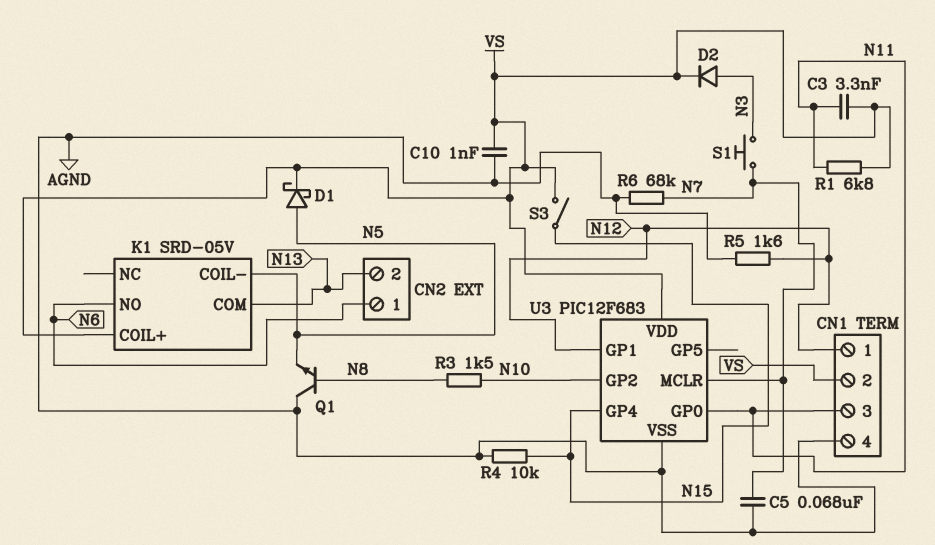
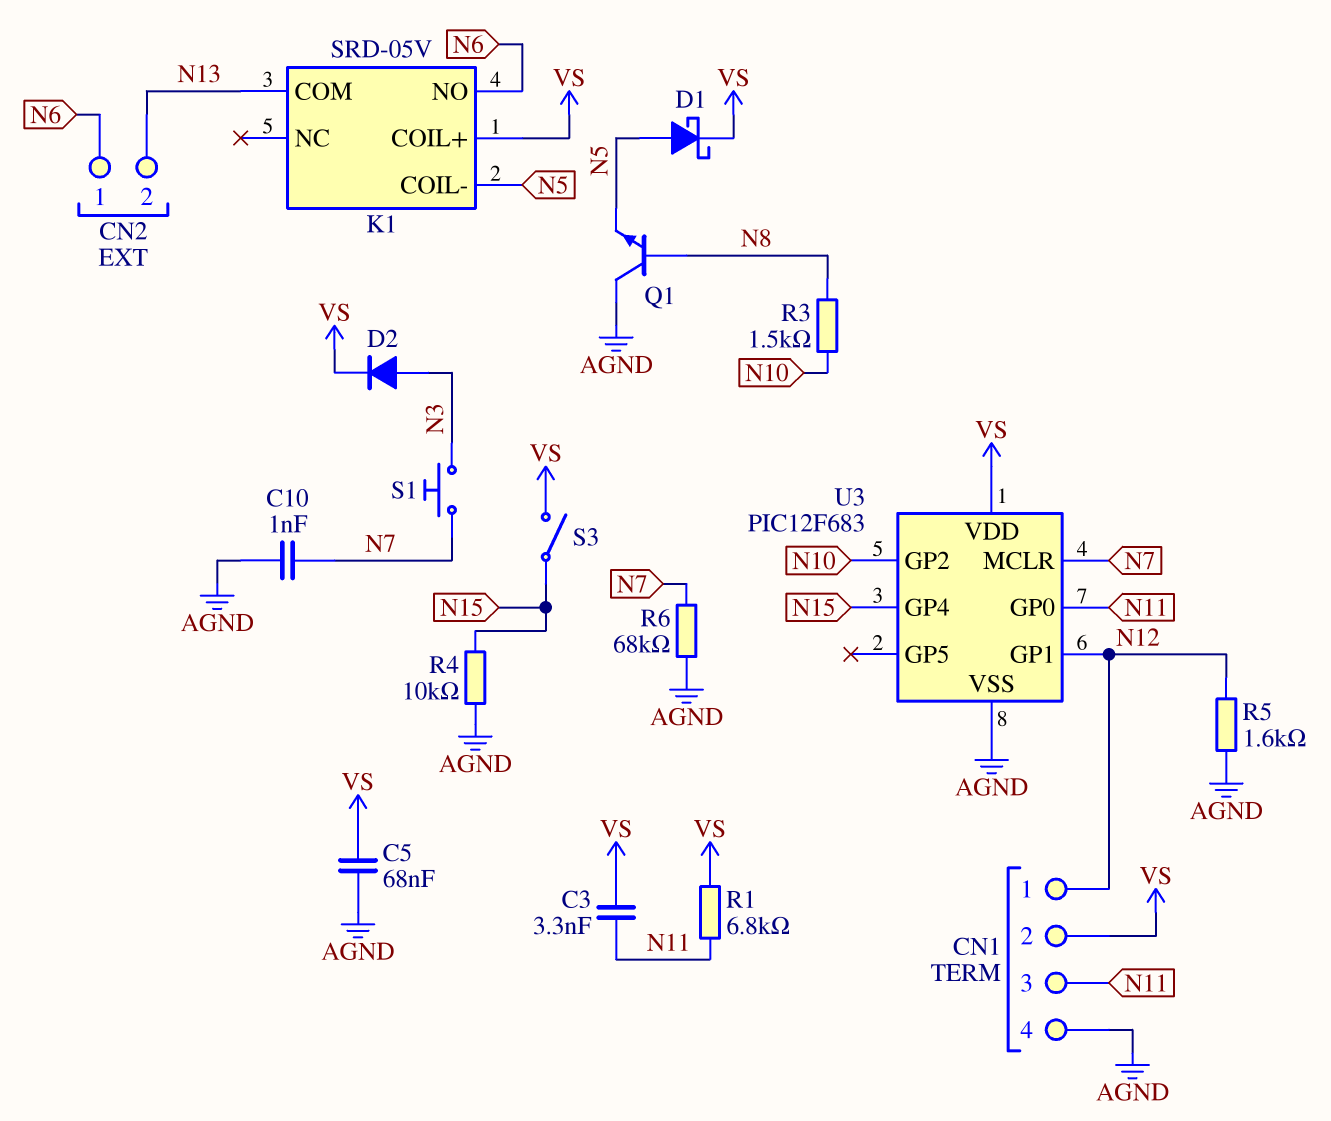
C5: 68nF (AGND, N7) -> 68nF (AGND, VS)
C10: 1nF (AGND, VS) -> 1nF (AGND, N7)

